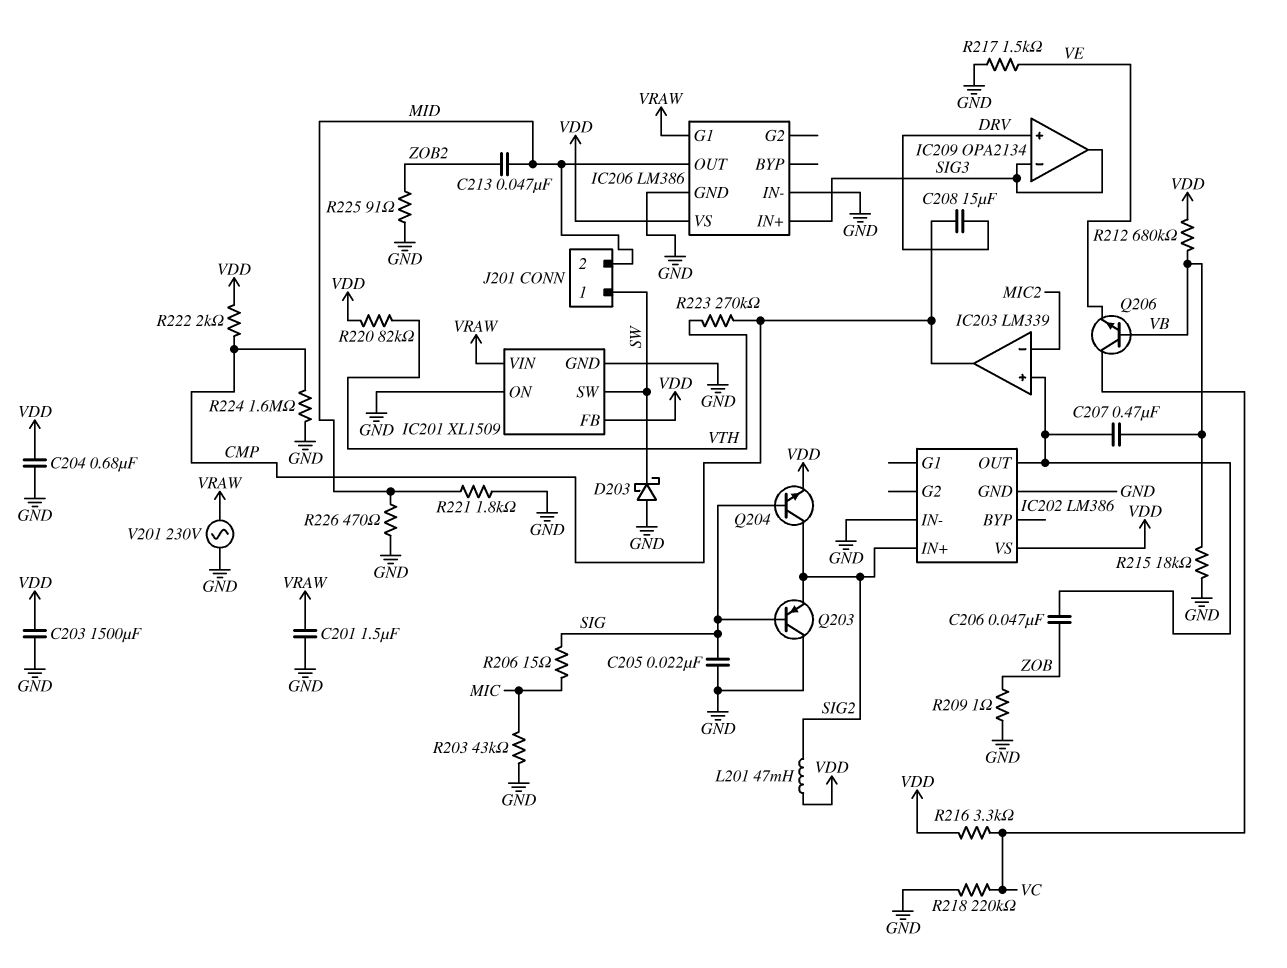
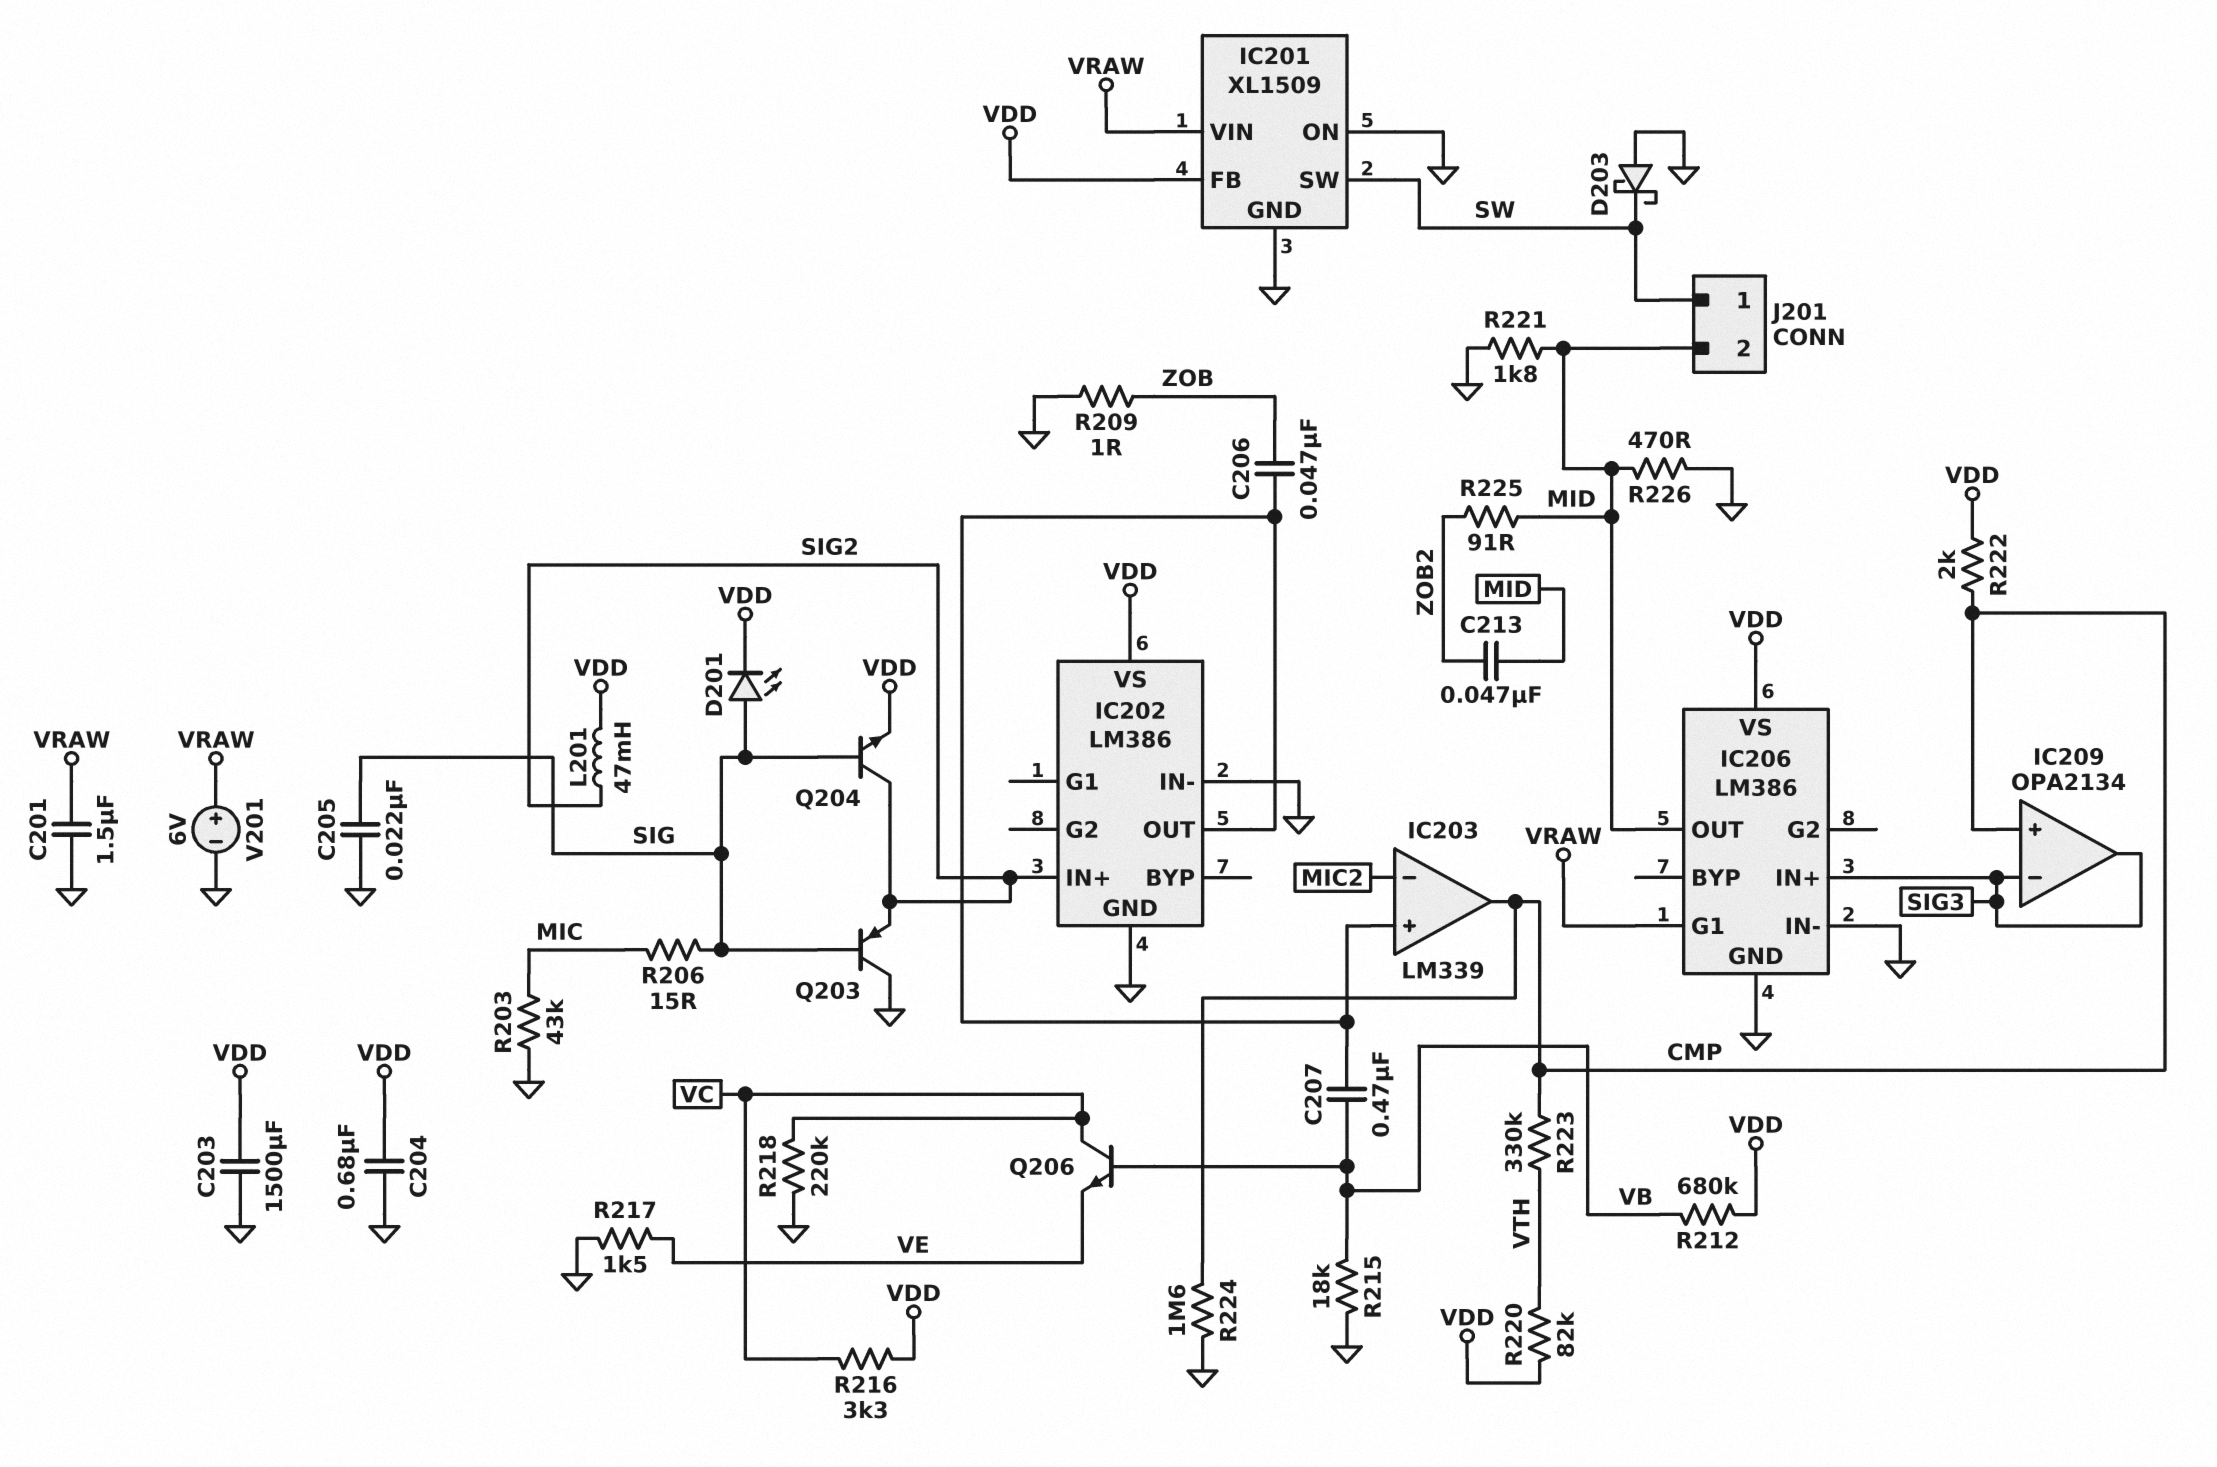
C208: 15uF (CMP, DRV) -> none
D201: none -> LED (A SIG, K VDD)
IC209 pin in+: DRV -> CMP
R223: 270k (CMP, VTH) -> 330k (CMP, VTH)
R225: 91 (GND, ZOB2) -> 91 (MID, ZOB2)
V201: AC 230V (GND, VRAW) -> 6V (plus VRAW, minus GND)

